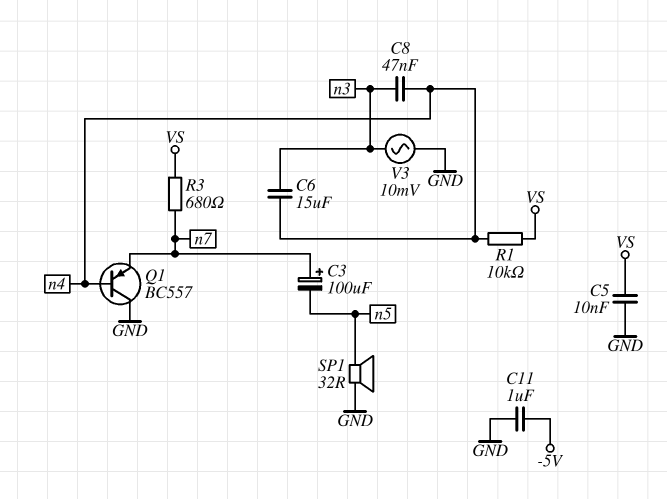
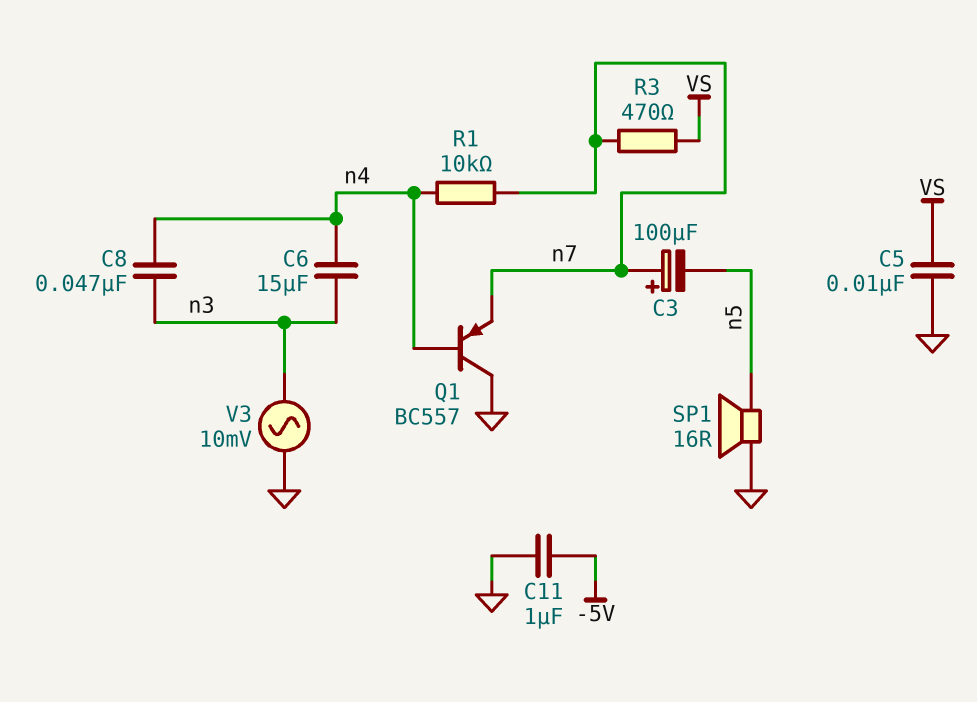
R1: 10k (VS, n4) -> 10k (n4, n7)
R3: 680 (VS, n7) -> 470 (VS, n7)
SP1: speaker 32R (GND, n5) -> speaker 16R (GND, n5)

